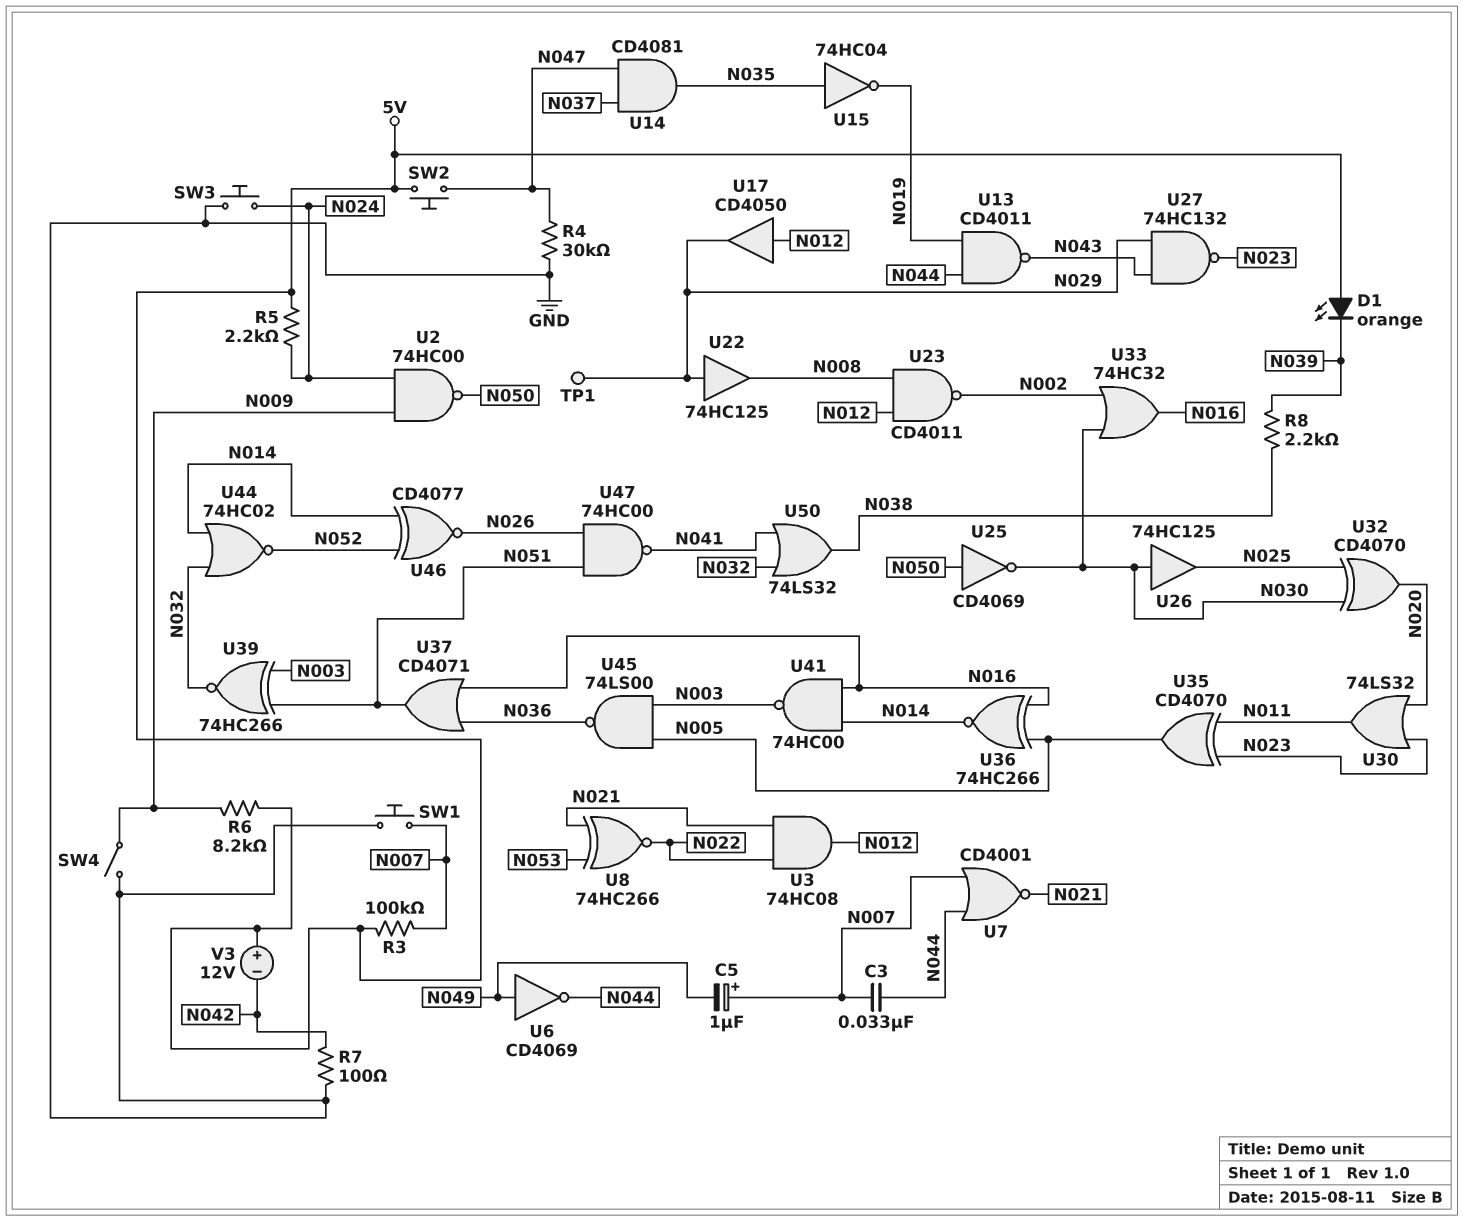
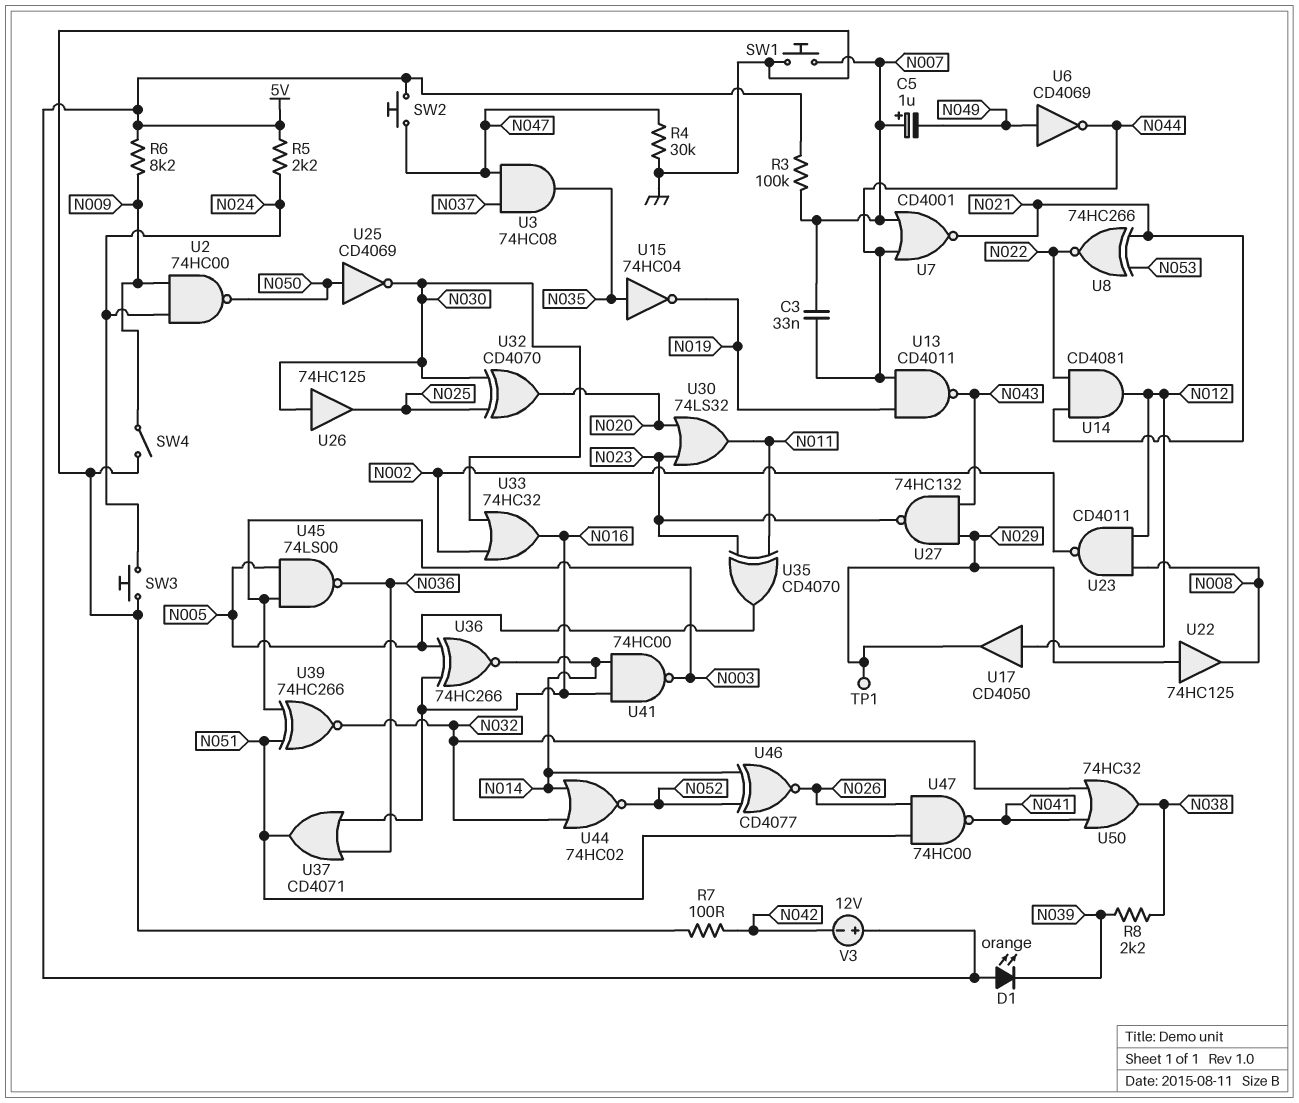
U3: AND 74HC08 (in N021, in N022, out N012) -> AND 74HC08 (in N037, in N047, out N035)
U14: AND CD4081 (in N037, in N047, out N035) -> AND CD4081 (in N021, in N022, out N012)
U50: OR 74LS32 (in N032, in N041, out N038) -> OR 74HC32 (in N032, in N041, out N038)

